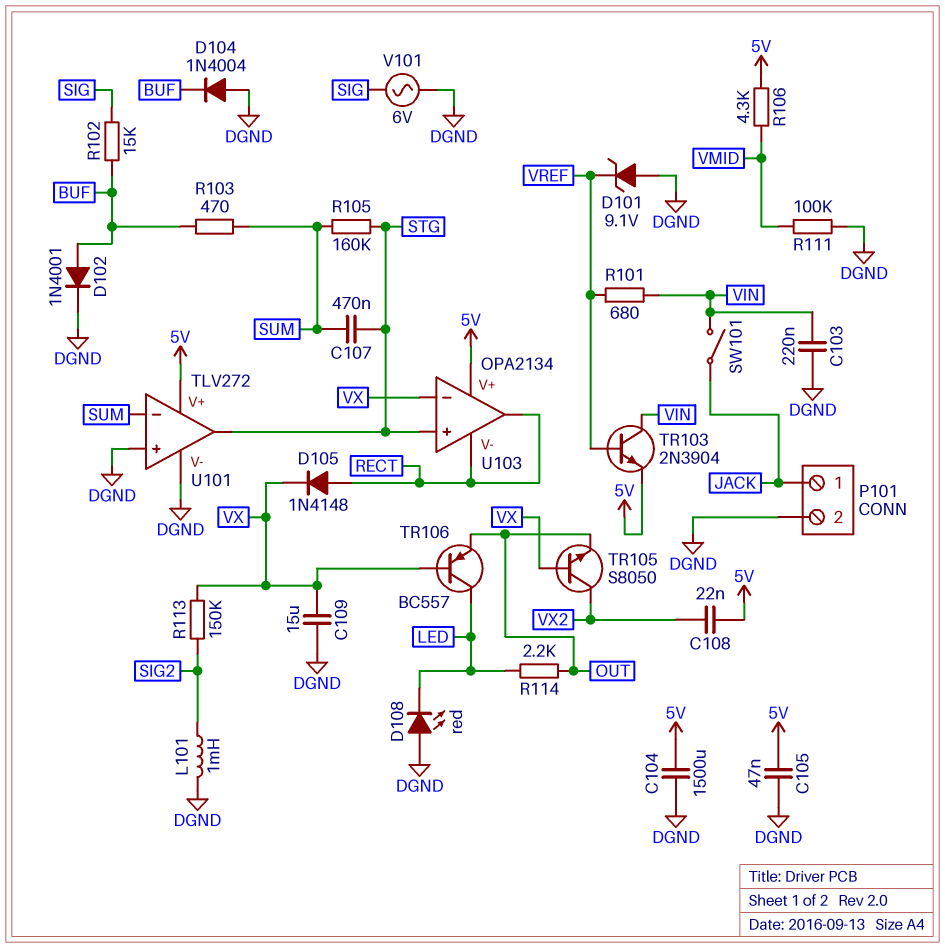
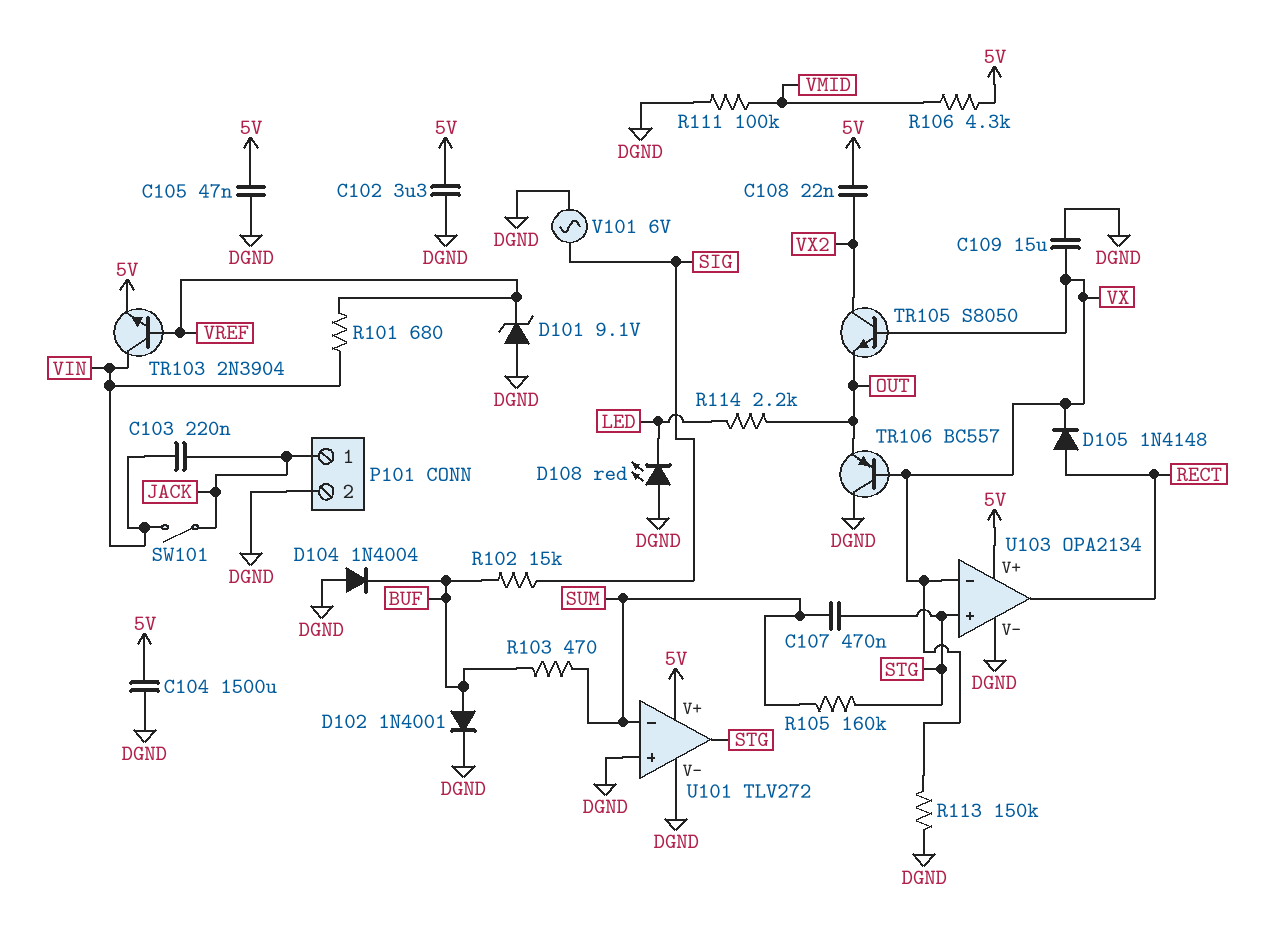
C102: none -> 3.3uF (5V, DGND)
C103: 220nF (DGND, VIN) -> 220nF (JACK, VIN)
L101: 1mH (DGND, SIG2) -> none
R113: 150k (SIG2, VX) -> 150k (DGND, VX)
TR106: PNP BC557 (B VX, C LED, E OUT) -> PNP BC557 (B VX, C DGND, E OUT)
U103 pin V-: RECT -> DGND

